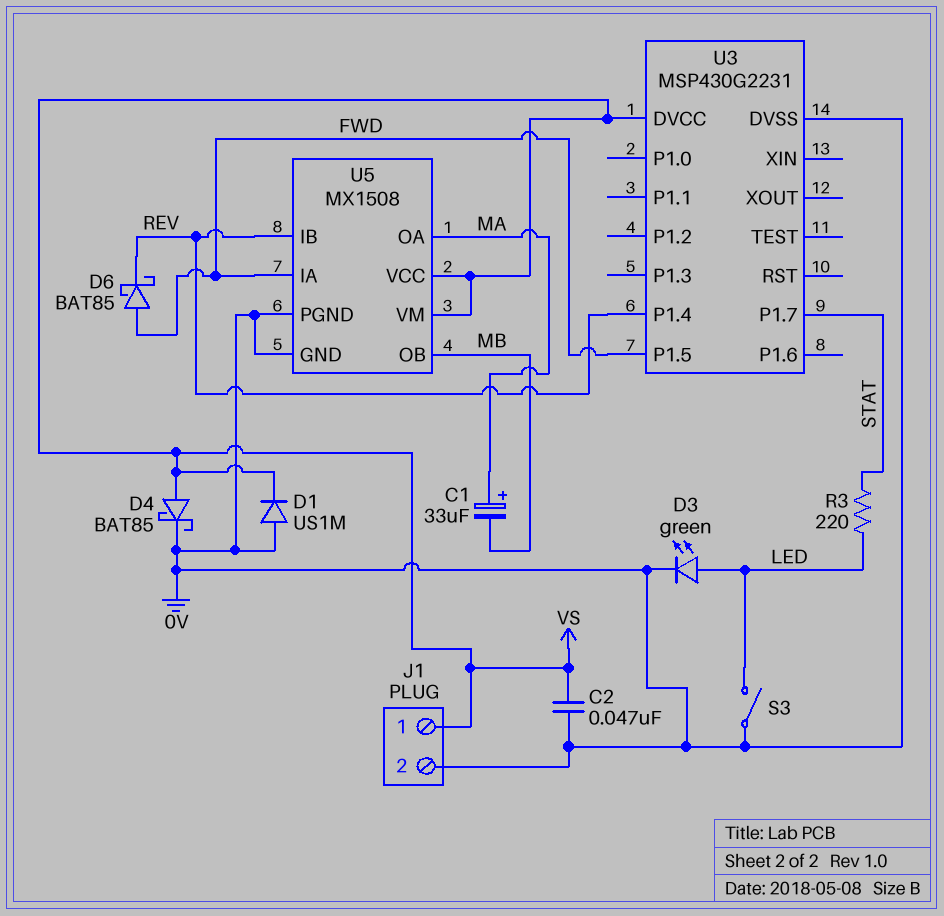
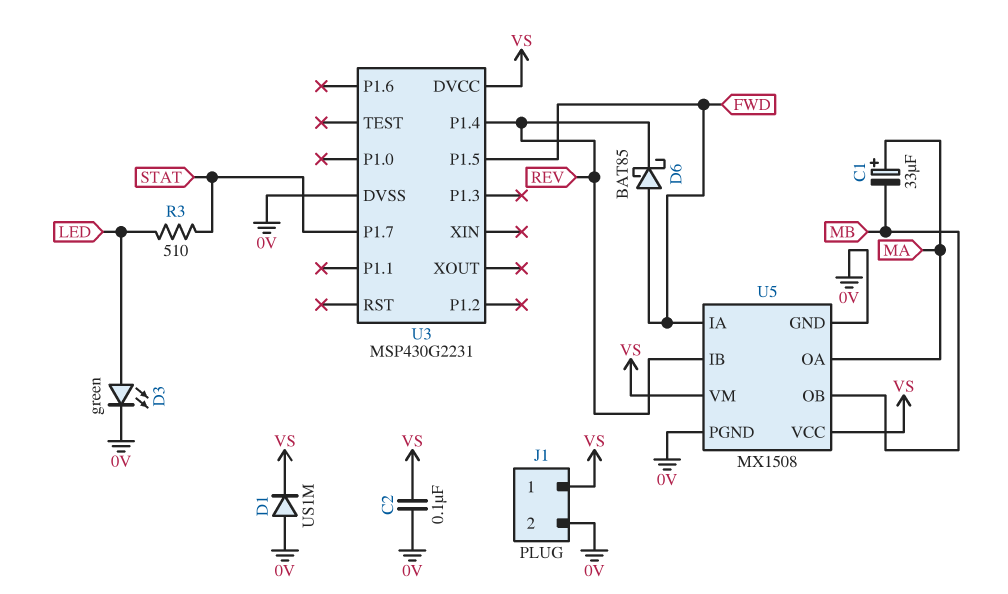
C2: 47nF (0V, VS) -> 100nF (0V, VS)
D4: schottky BAT85 (A VS, K 0V) -> none
R3: 220 (LED, STAT) -> 510 (LED, STAT)
S3: switch (0V, LED) -> none

